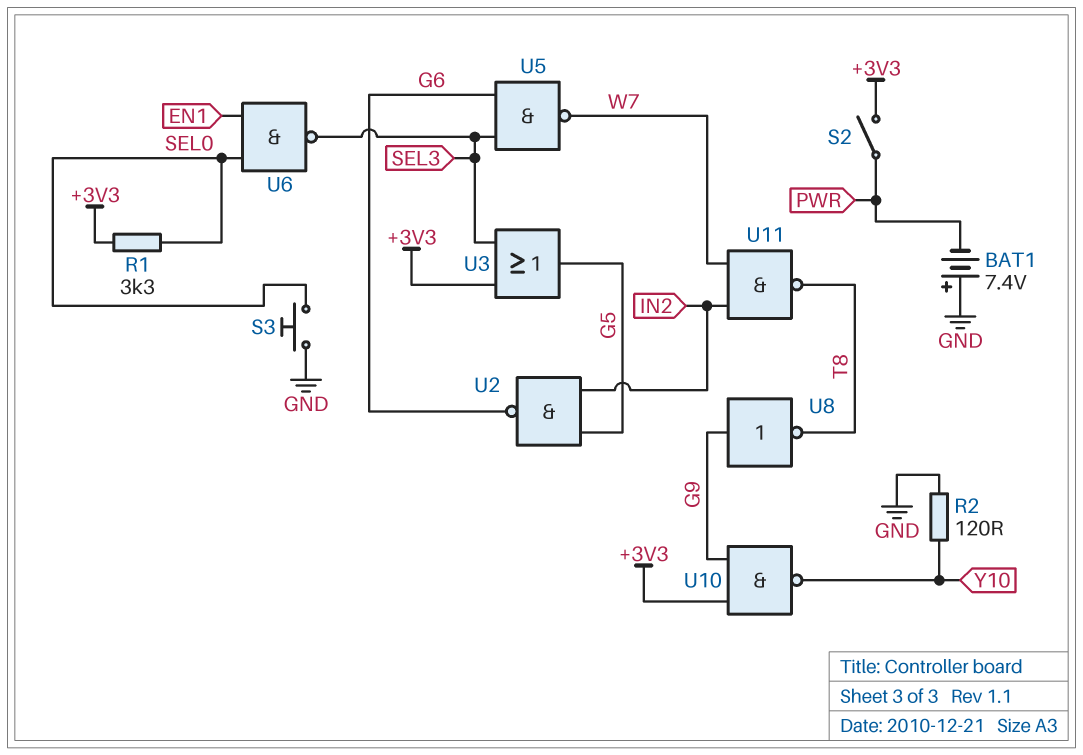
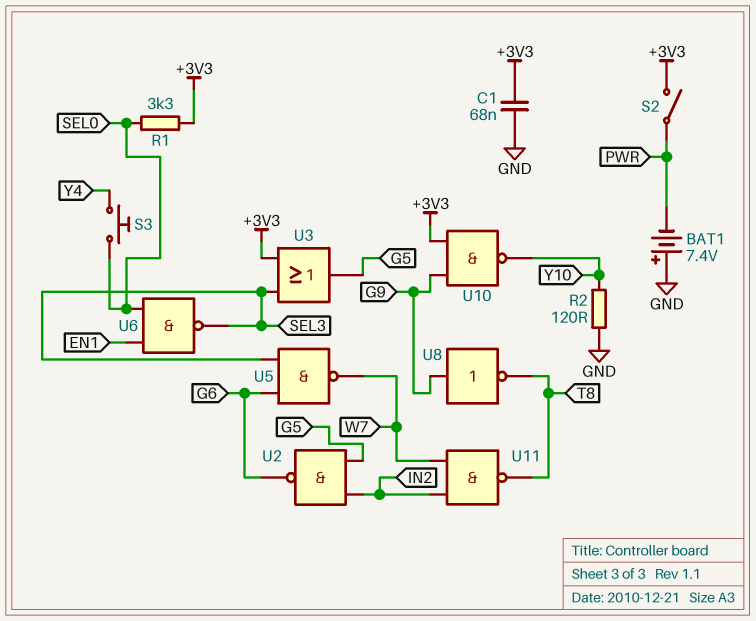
C1: none -> 68nF (+3V3, GND)
S3: button (GND, SEL0) -> button (SEL0, Y4)

